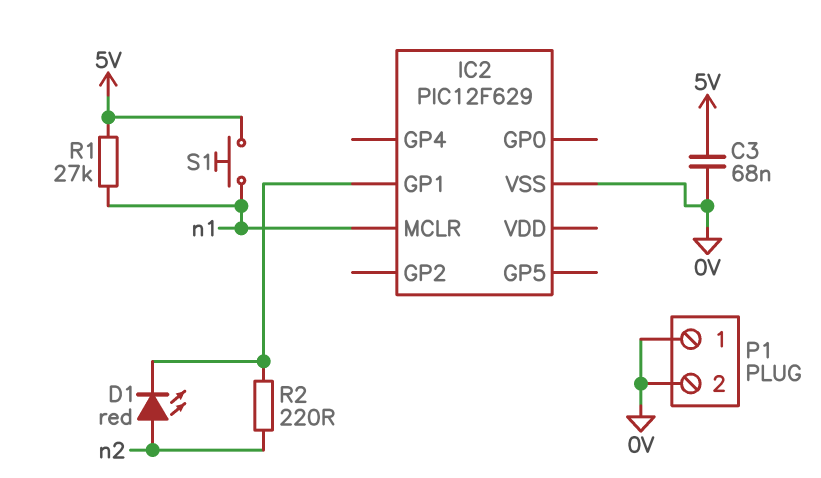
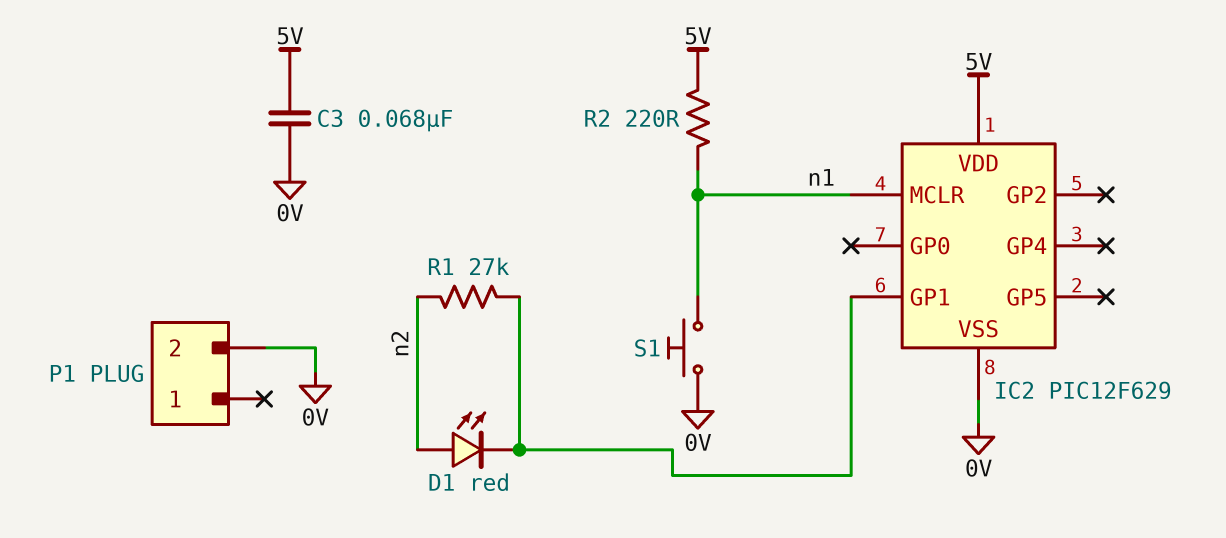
IC2 pin VDD: none -> 5V
P1 pin 1: 0V -> none
R1: 27k (5V, n1) -> 27k (IC2/GP1, n2)
R2: 220 (IC2/GP1, n2) -> 220 (5V, n1)
S1: button (5V, n1) -> button (0V, n1)

